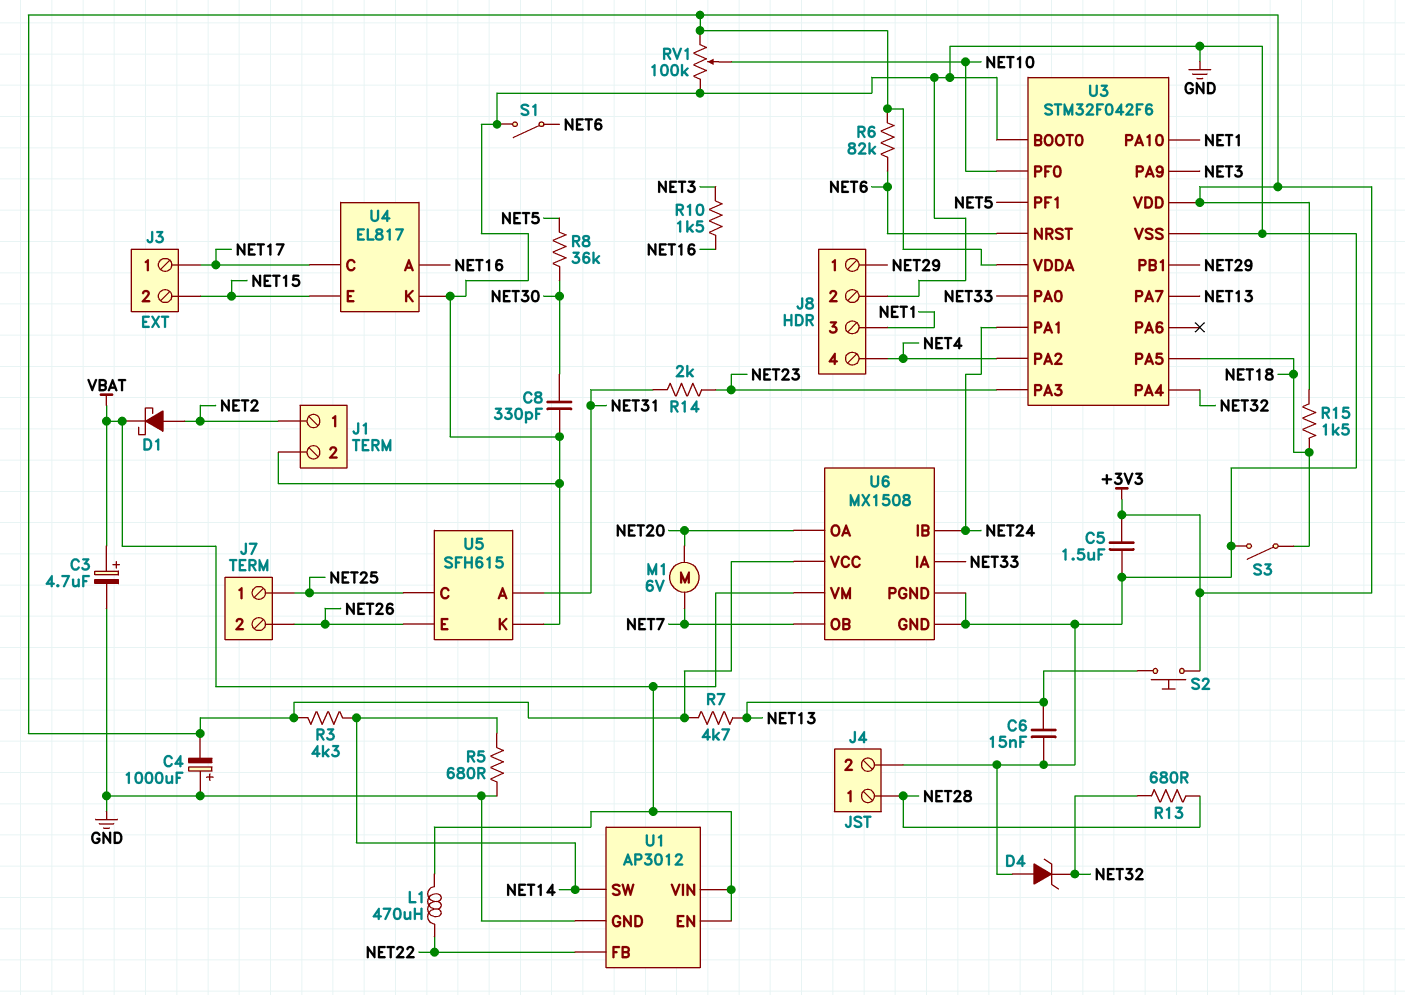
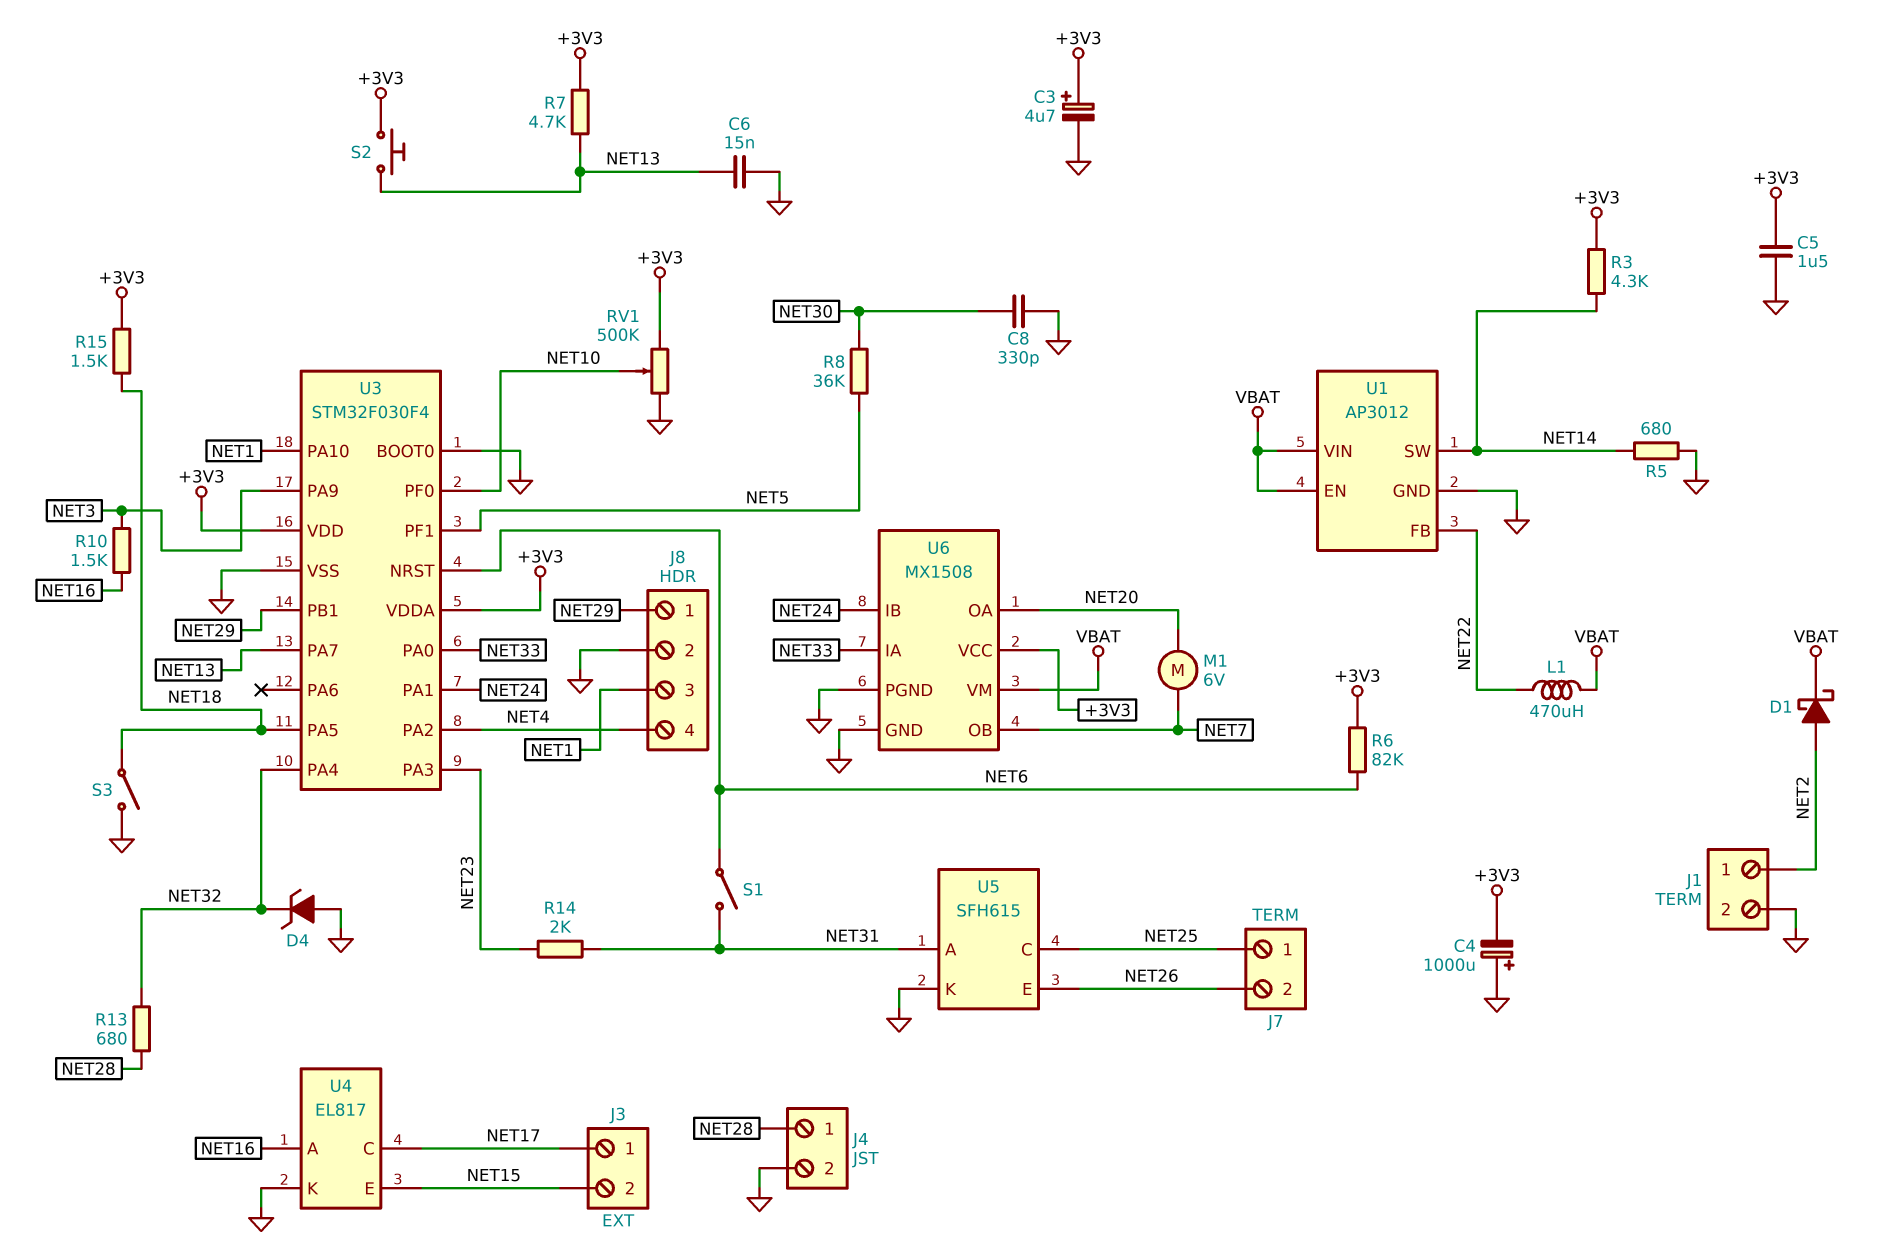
C3: 4.7uF (plus VBAT, minus GND) -> 4.7uF (plus +3V3, minus GND)
RV1: 100k (+3V3, GND, wiper NET10) -> 500k (+3V3, GND, wiper NET10)
S1: switch (GND, NET6) -> switch (NET6, NET31)
U3: STM32F042F6 -> STM32F030F4

